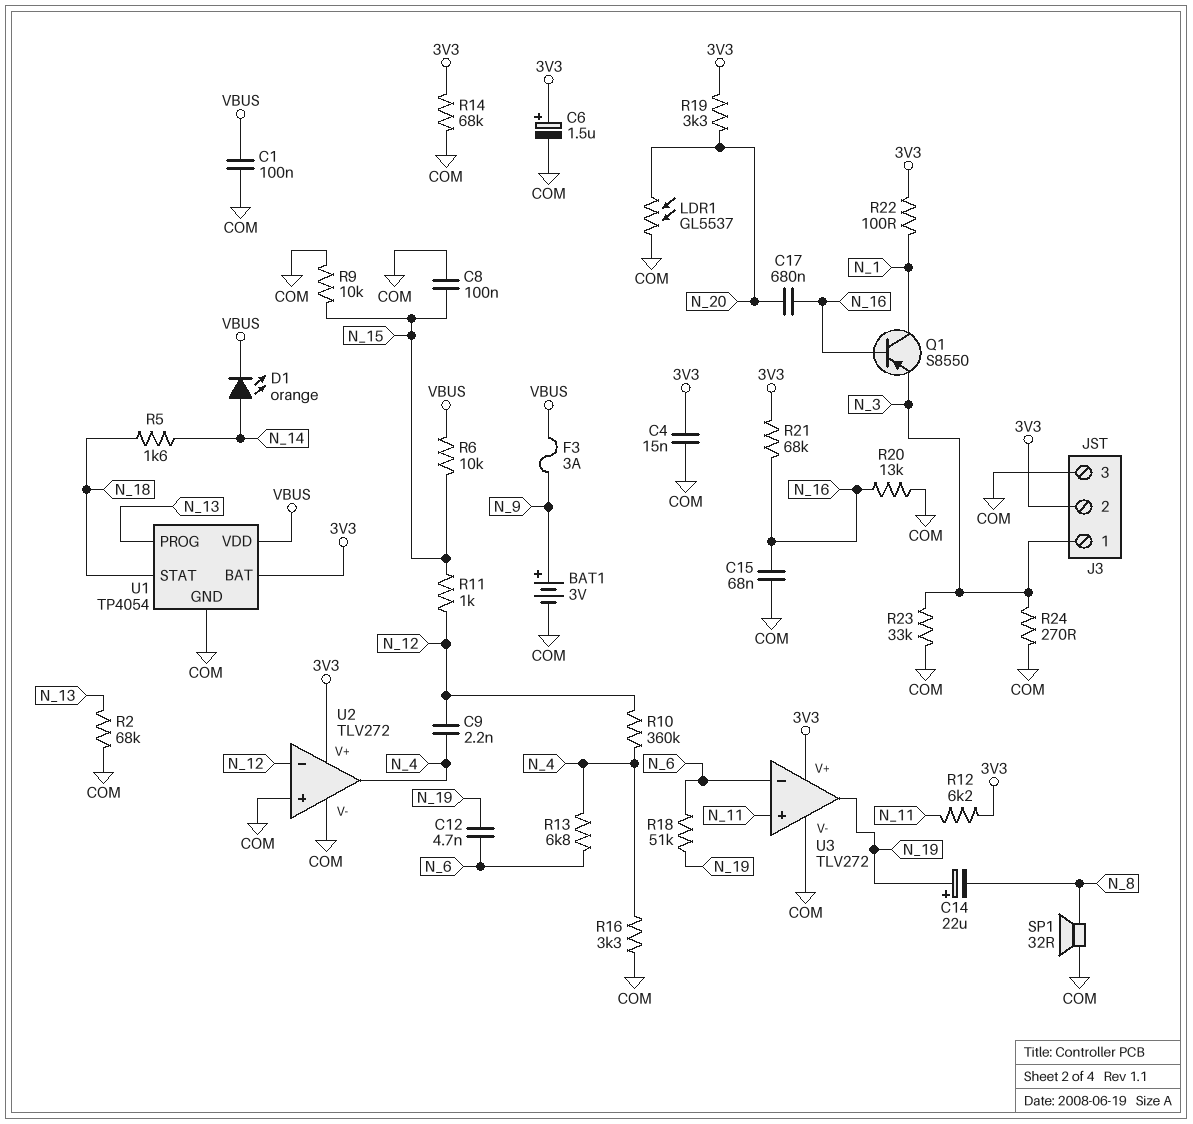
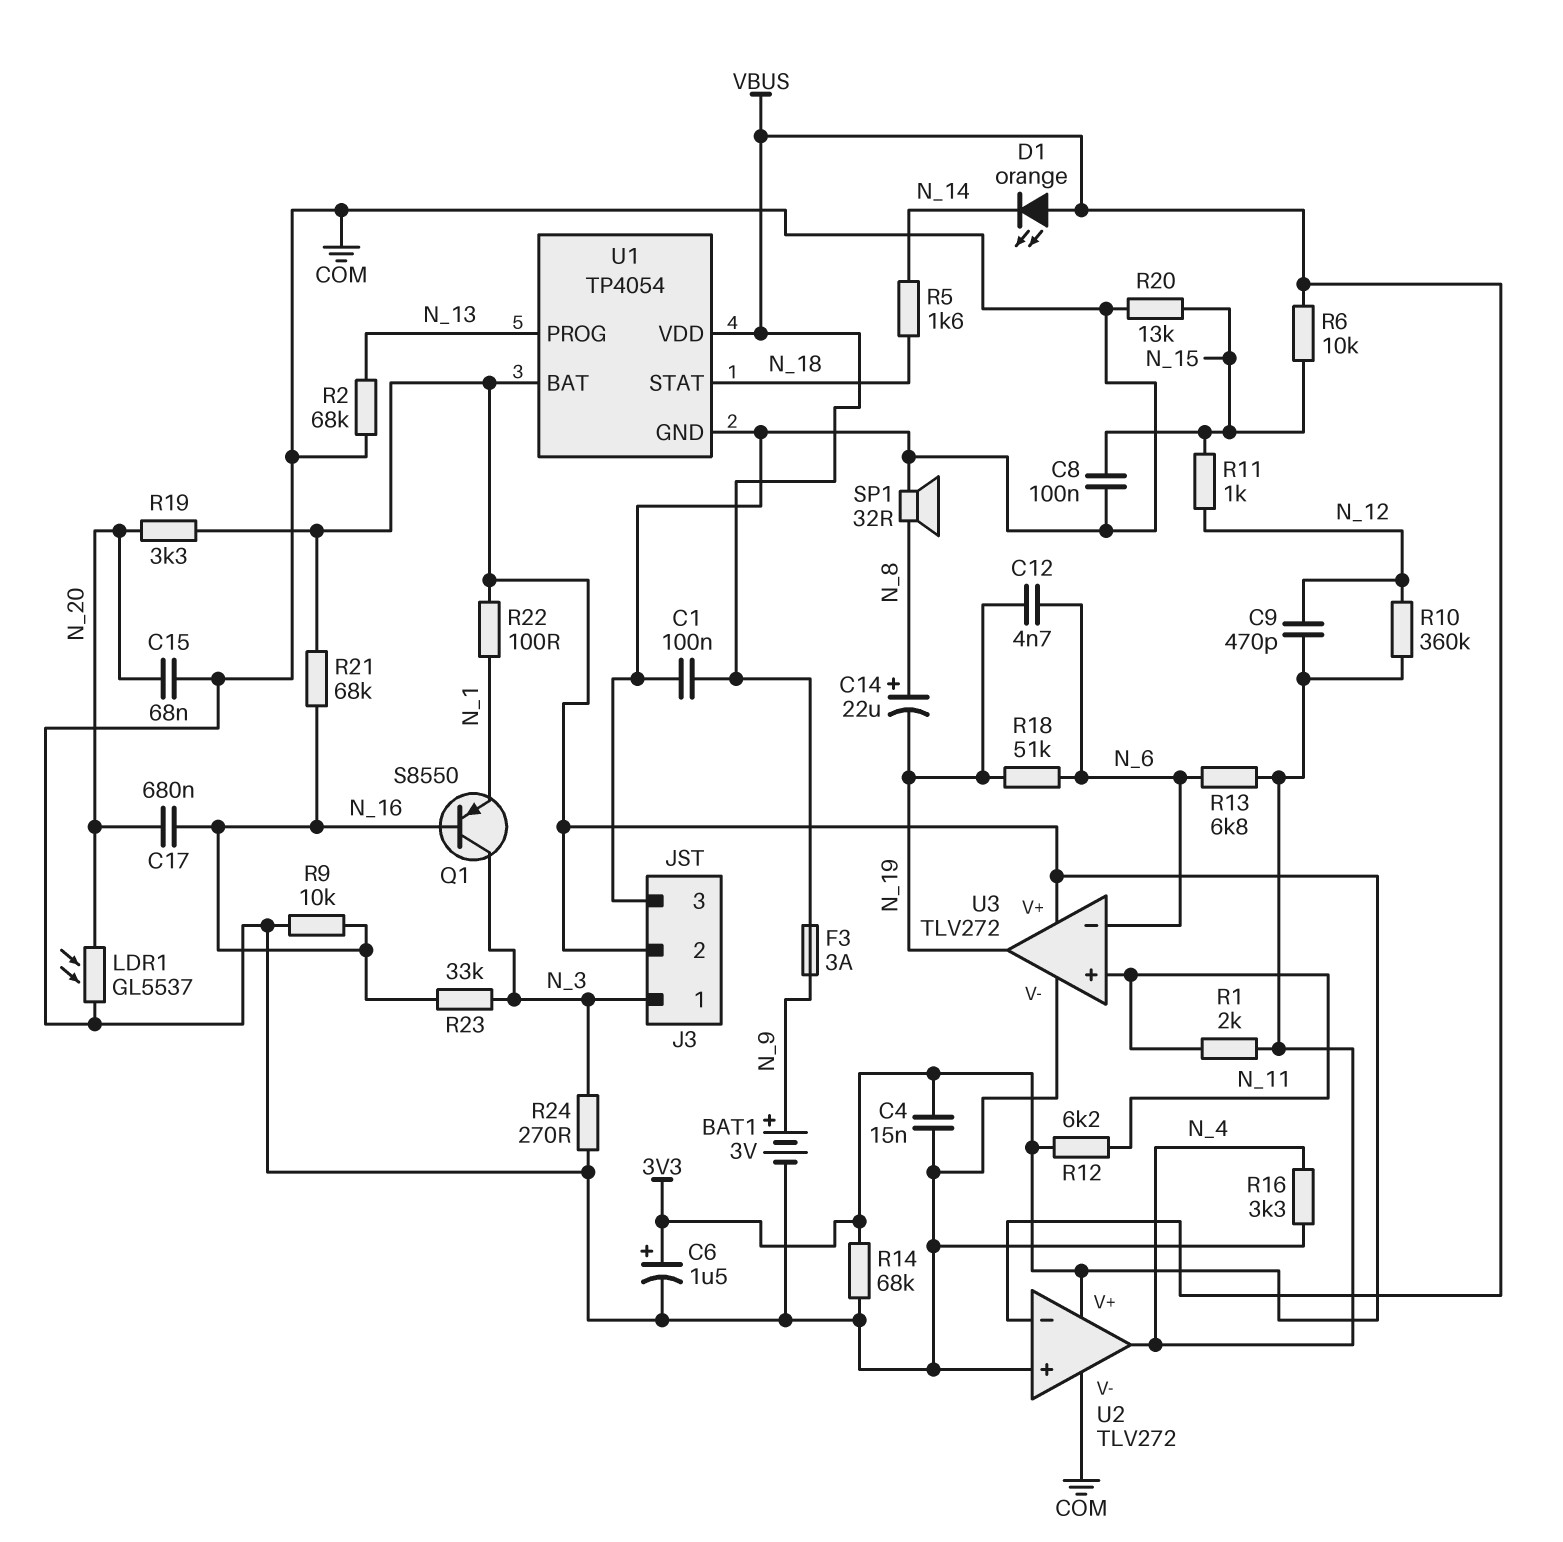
C9: 2.2nF (N_4, N_12) -> 470pF (N_4, N_12)
C14: 22uF (plus N_19, minus N_8) -> 22uF (plus N_8, minus N_19)
C15: 68nF (COM, N_16) -> 68nF (COM, N_20)
D1: LED orange (A N_14, K VBUS) -> LED orange (A VBUS, K N_14)
Q1: PNP S8550 (B N_16, C N_1, E N_3) -> PNP S8550 (B N_16, C N_3, E N_1)
R1: none -> 2k (N_4, N_11)
R9: 10k (COM, N_15) -> 10k (COM, N_16)
R20: 13k (COM, N_16) -> 13k (COM, N_15)
R23: 33k (COM, N_3) -> 33k (N_3, N_16)
U2 pin in-: N_12 -> VBUS

